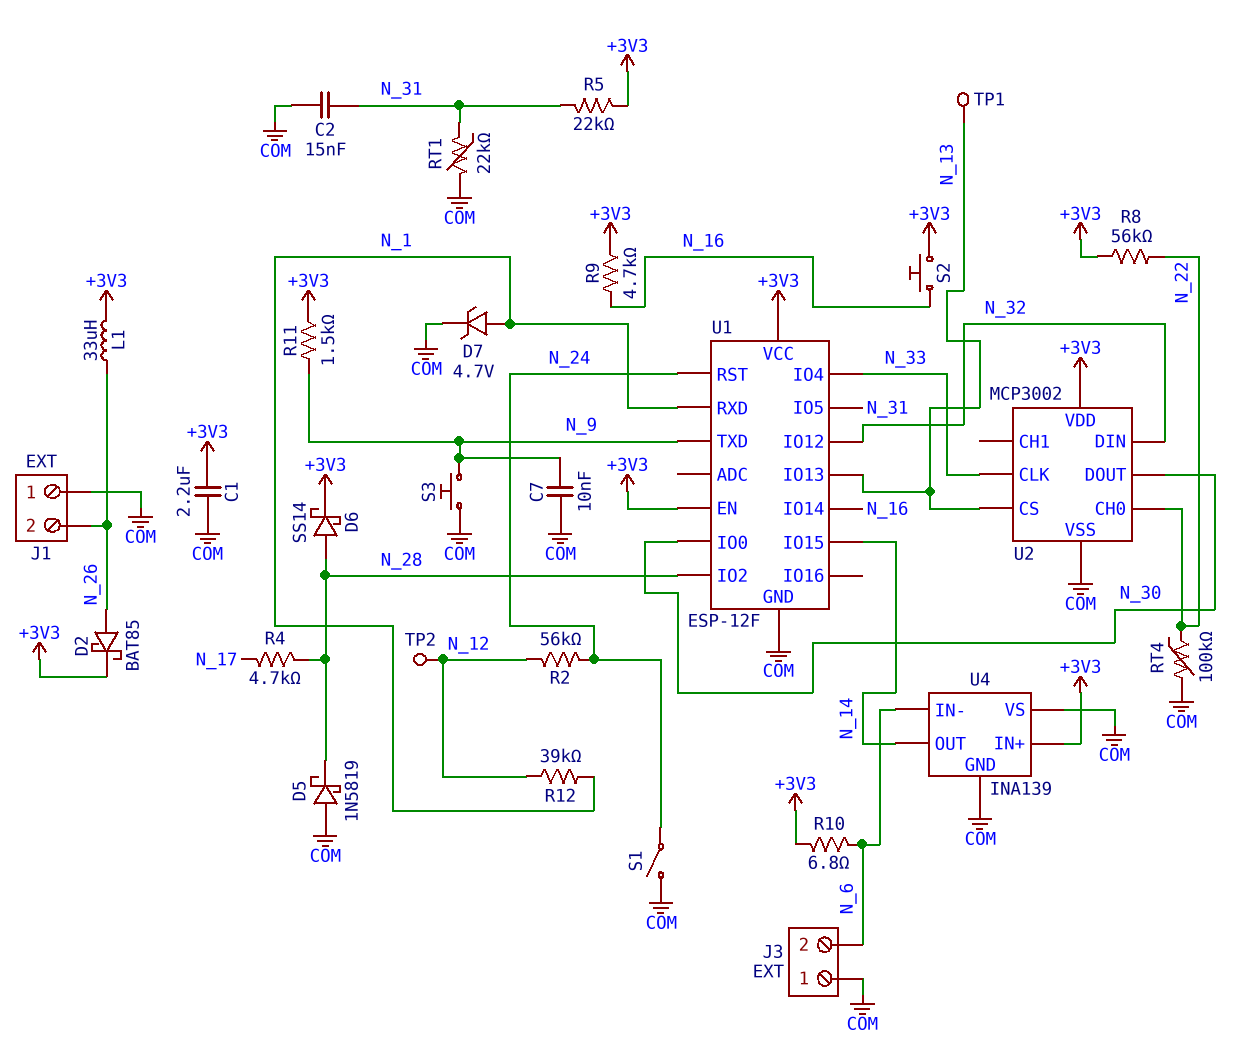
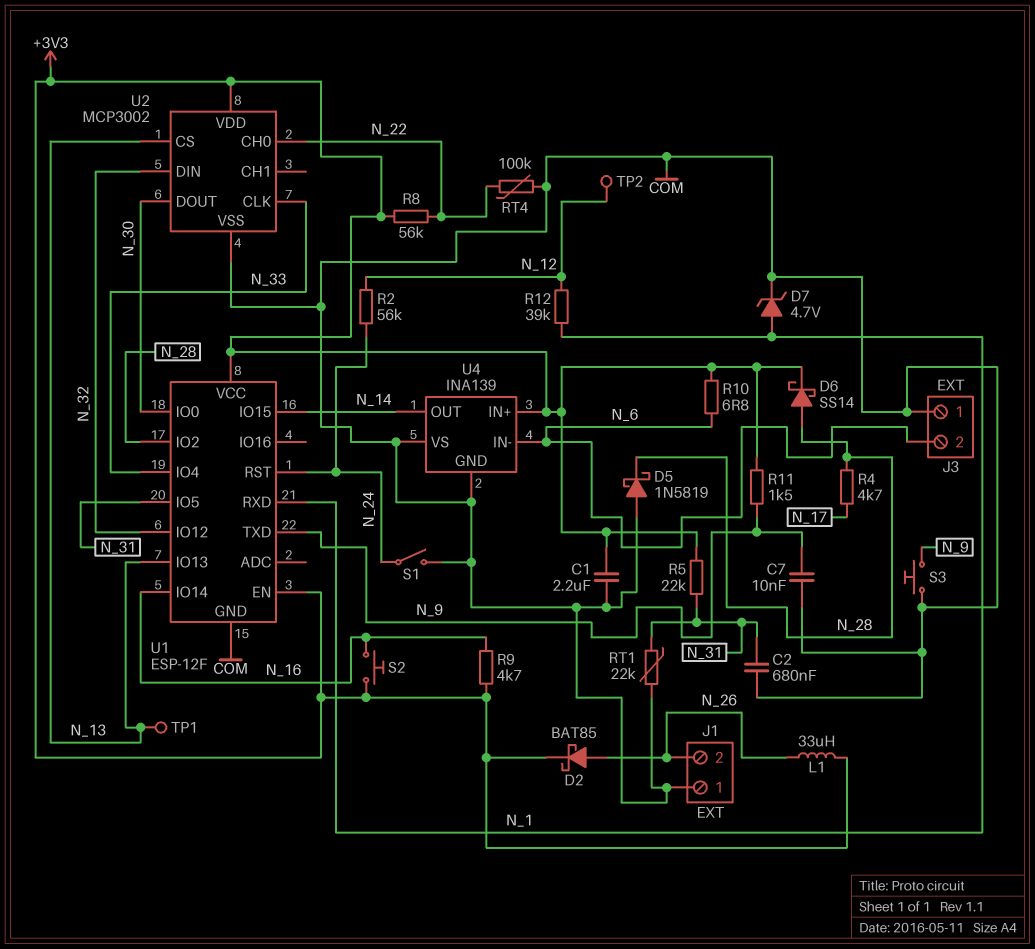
C2: 15nF (COM, N_31) -> 680nF (COM, N_31)

